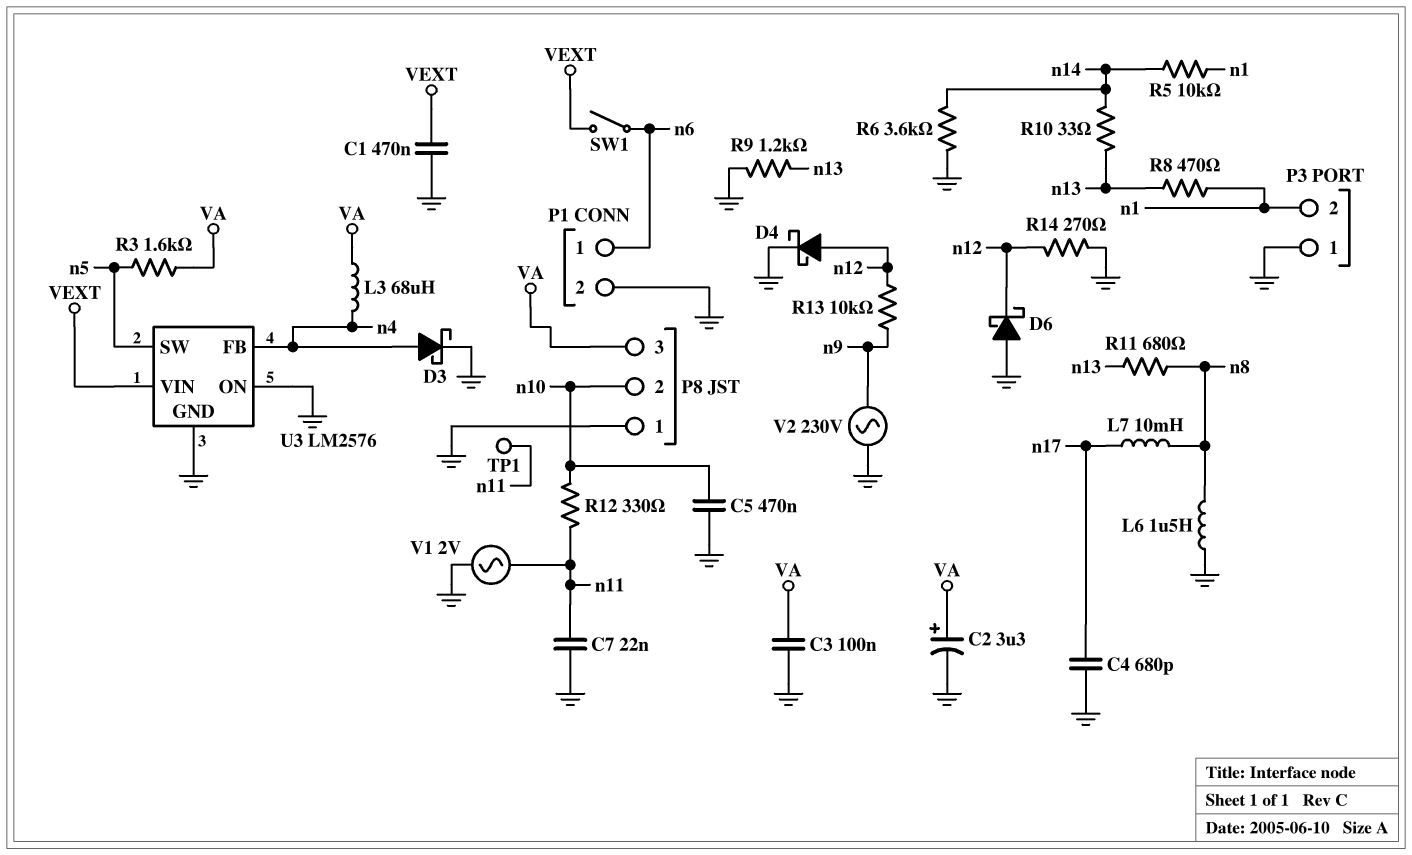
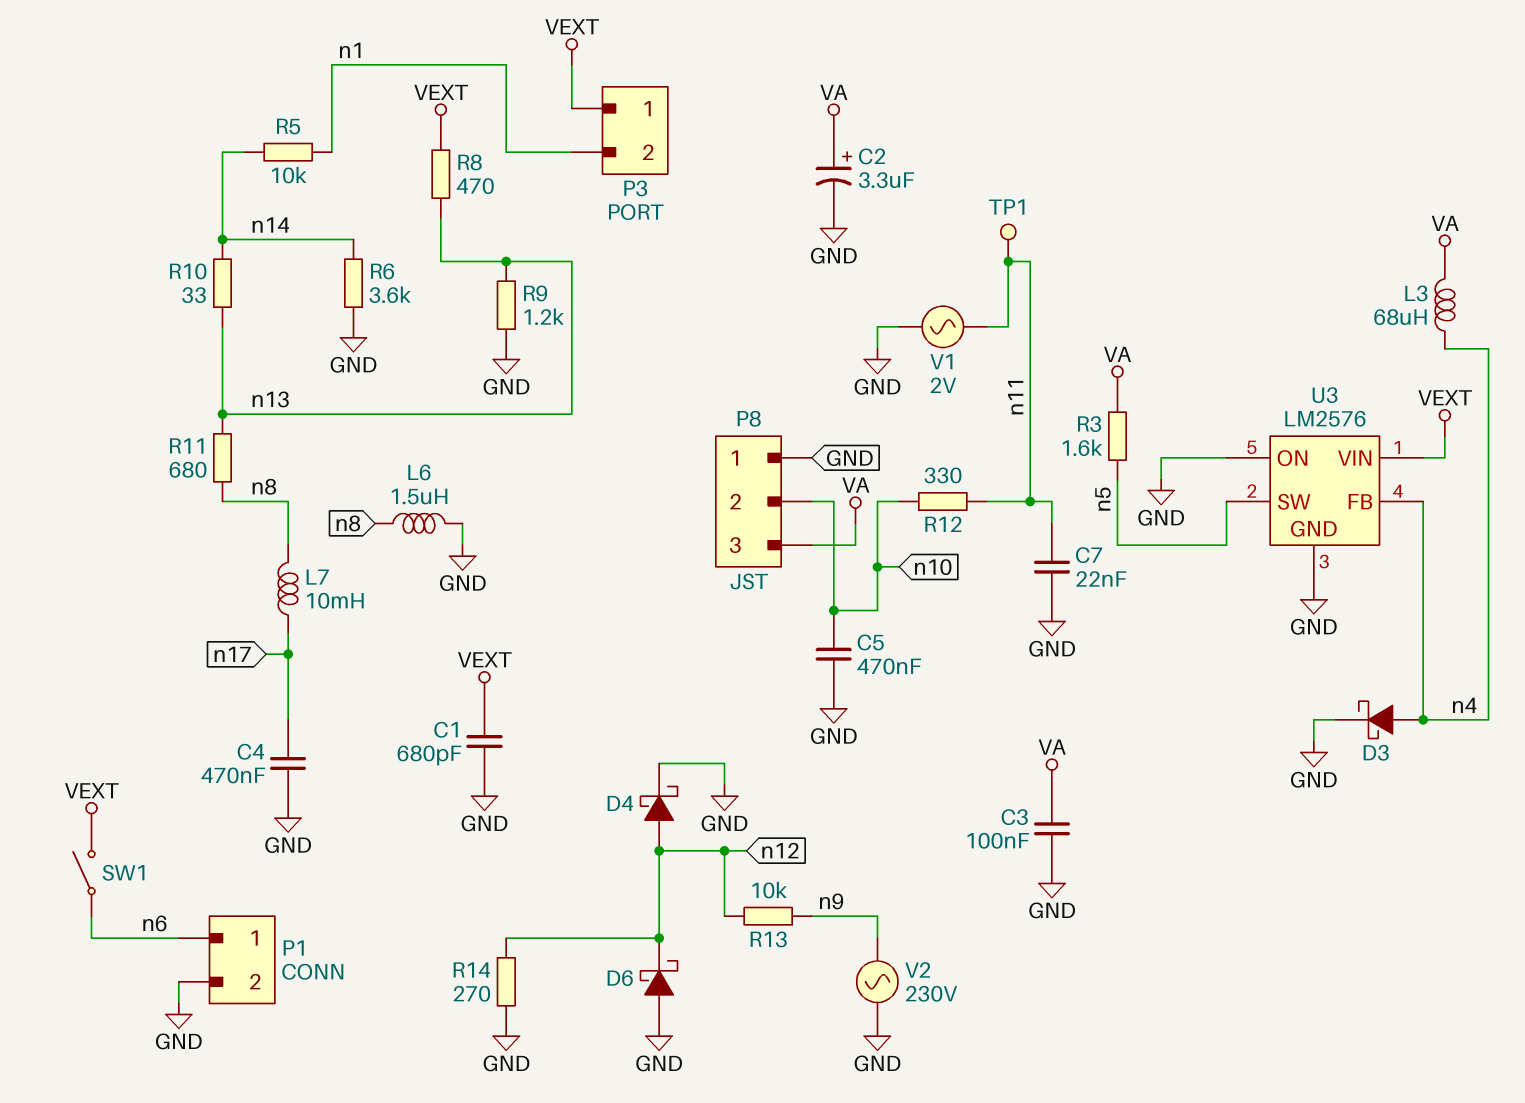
C1: 470nF (GND, VEXT) -> 680pF (GND, VEXT)
C4: 680pF (GND, n17) -> 470nF (GND, n17)
P3 pin 1: GND -> VEXT
R8: 470 (n1, n13) -> 470 (VEXT, n13)

